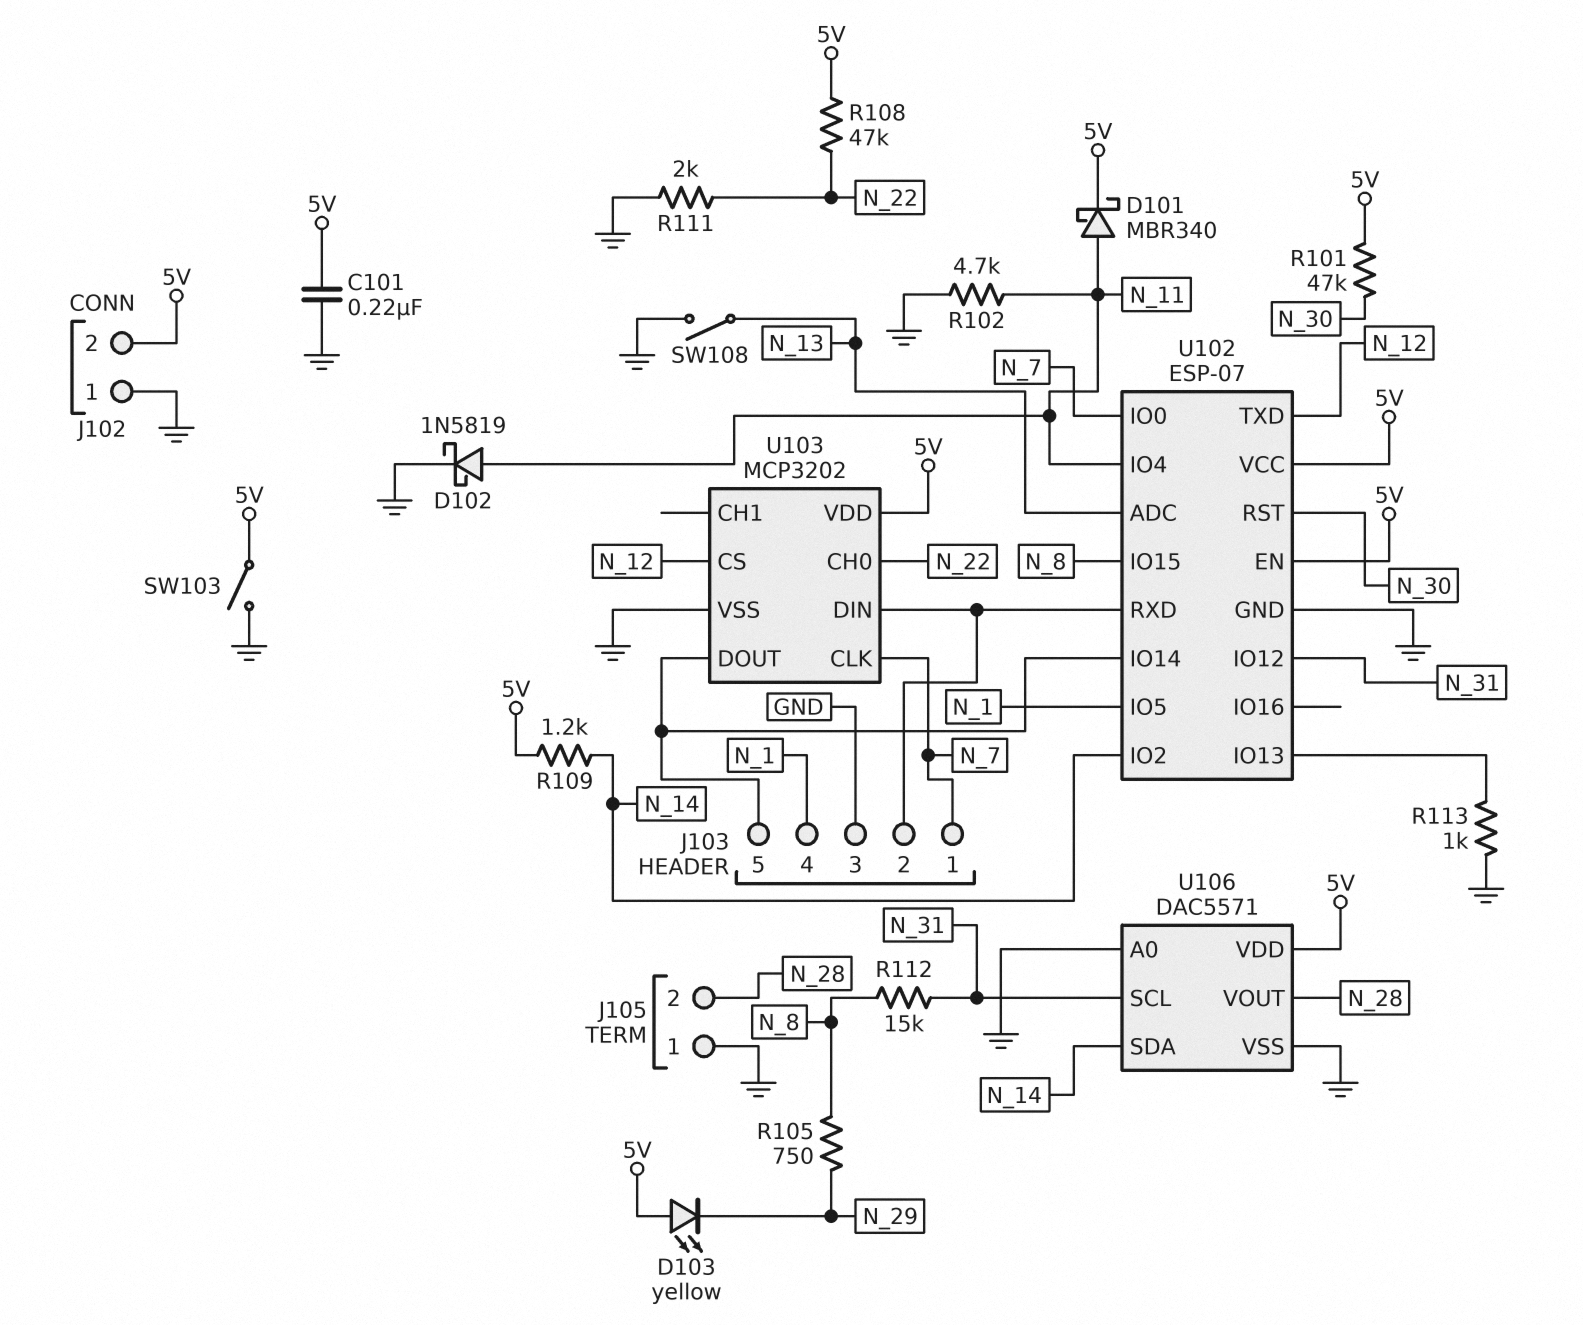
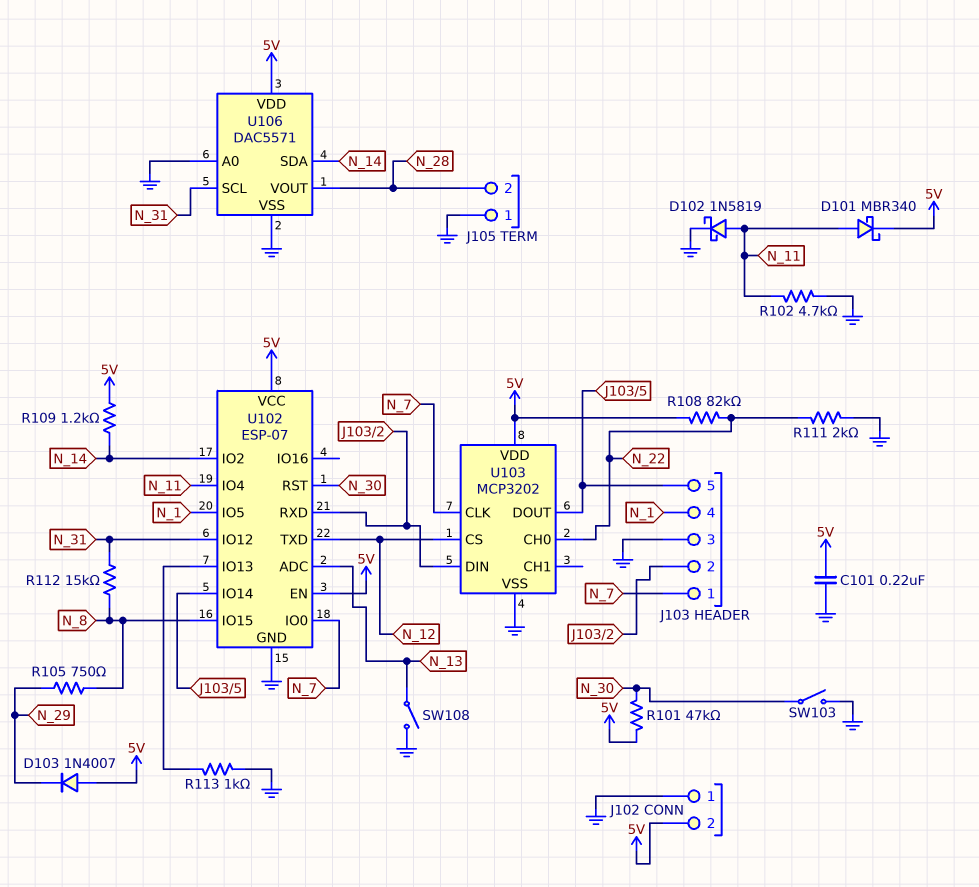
D103: LED yellow (A 5V, K N_29) -> diode 1N4007 (A 5V, K N_29)
R108: 47k (5V, N_22) -> 82k (5V, N_22)
SW103: switch (5V, GND) -> switch (GND, N_30)

